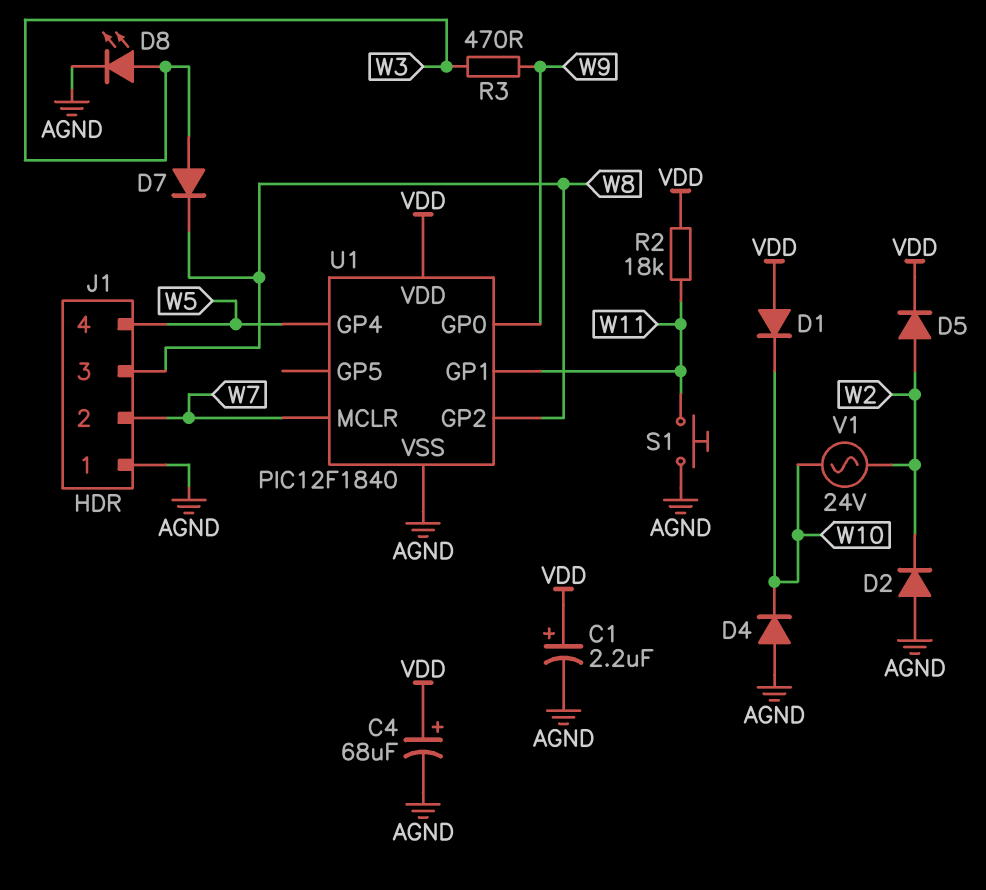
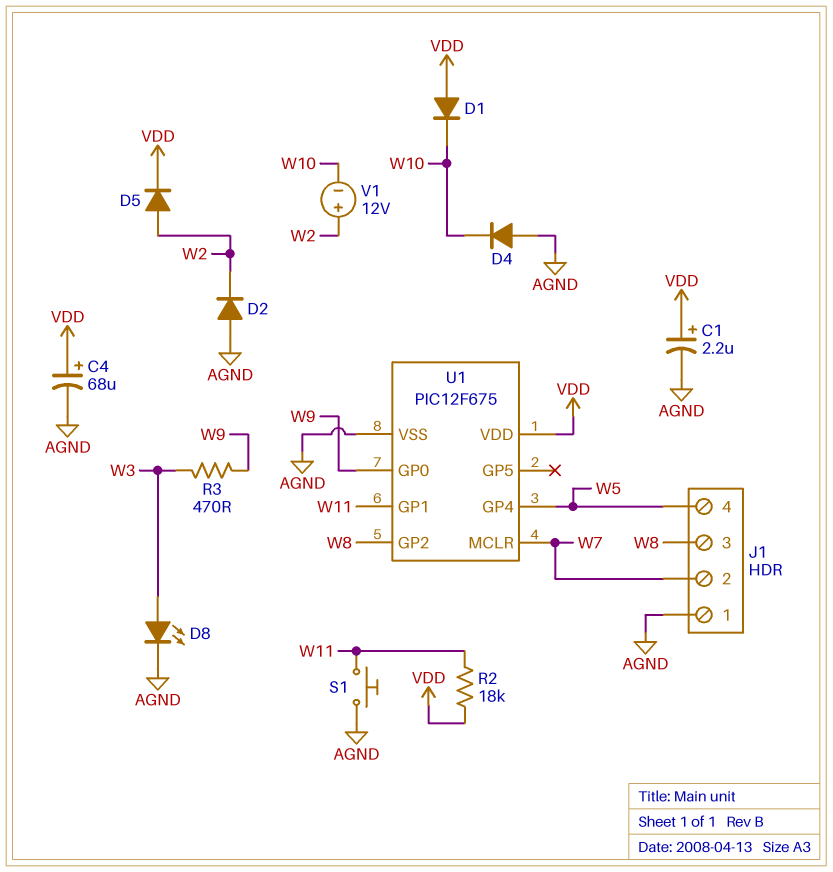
D7: diode (A W3, K W8) -> none
U1: PIC12F1840 -> PIC12F675
V1: AC 24V (W2, W10) -> 12V (plus W2, minus W10)

